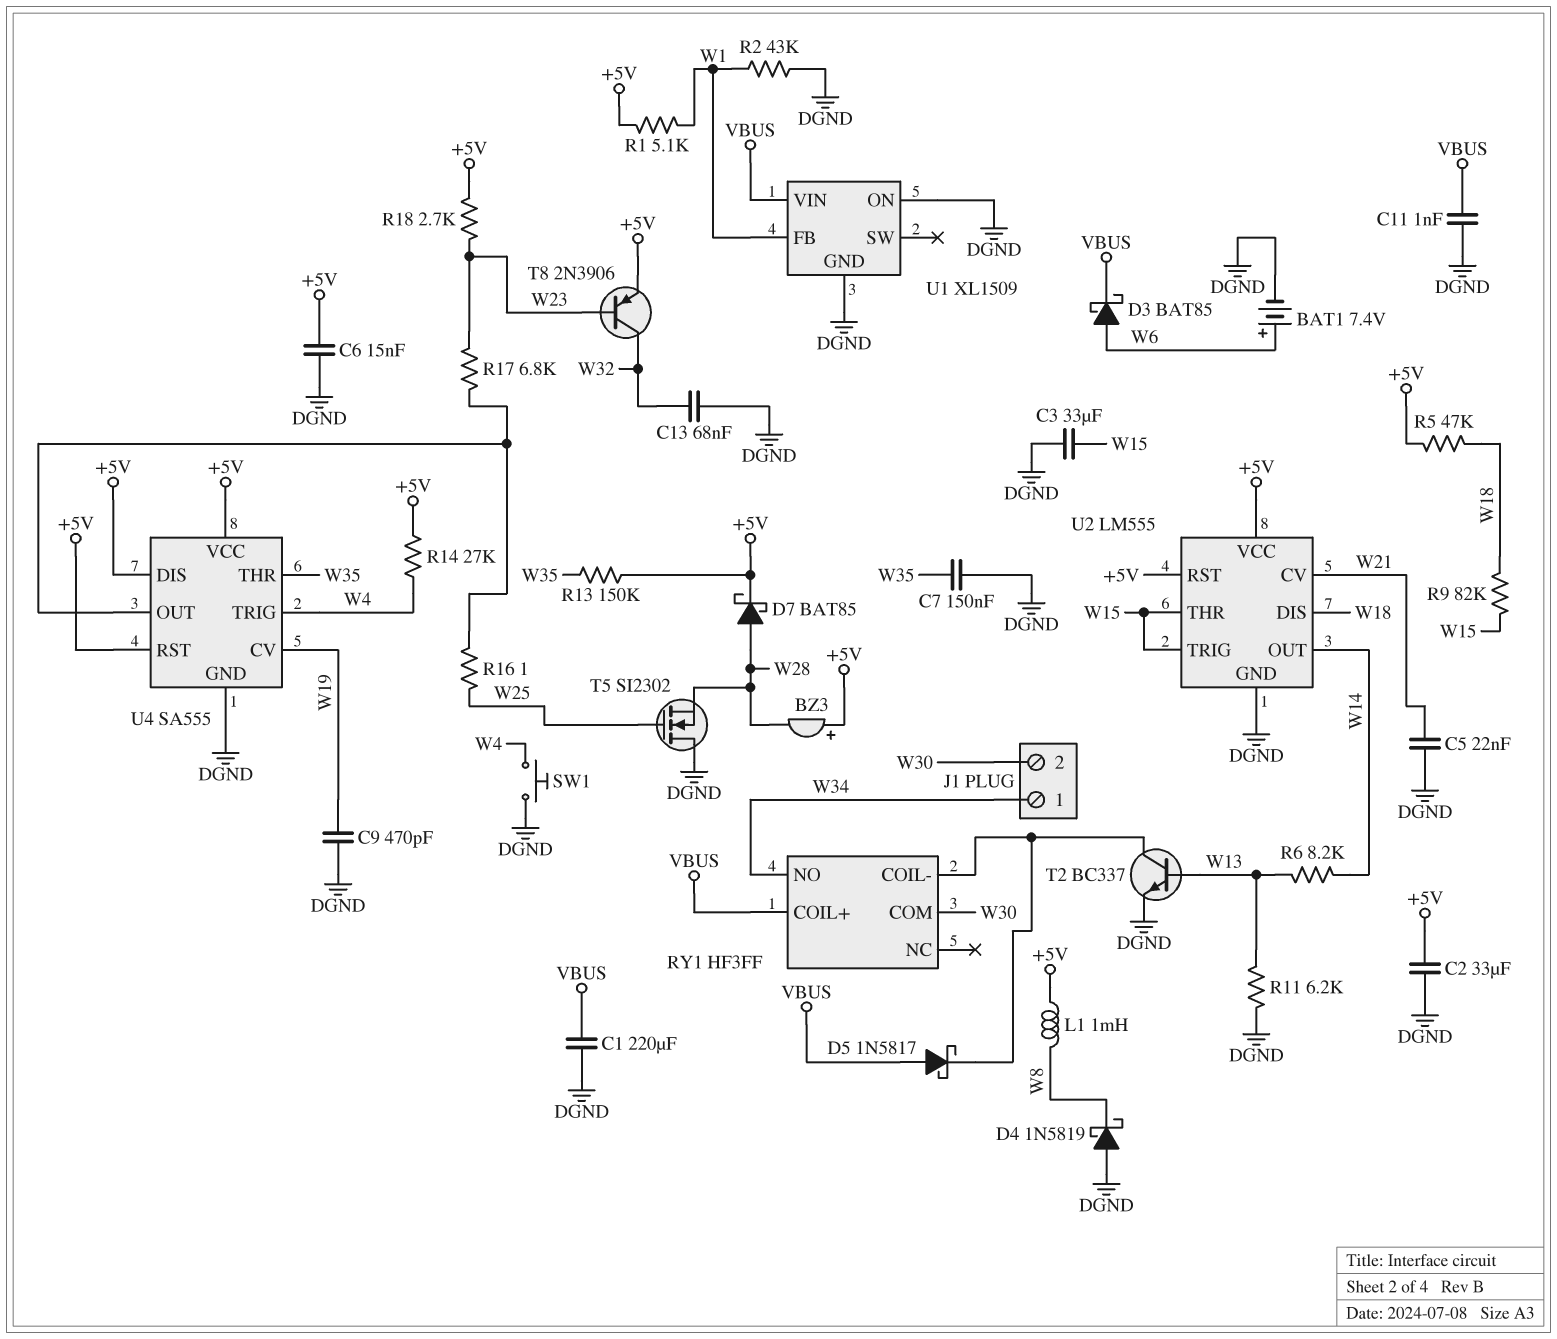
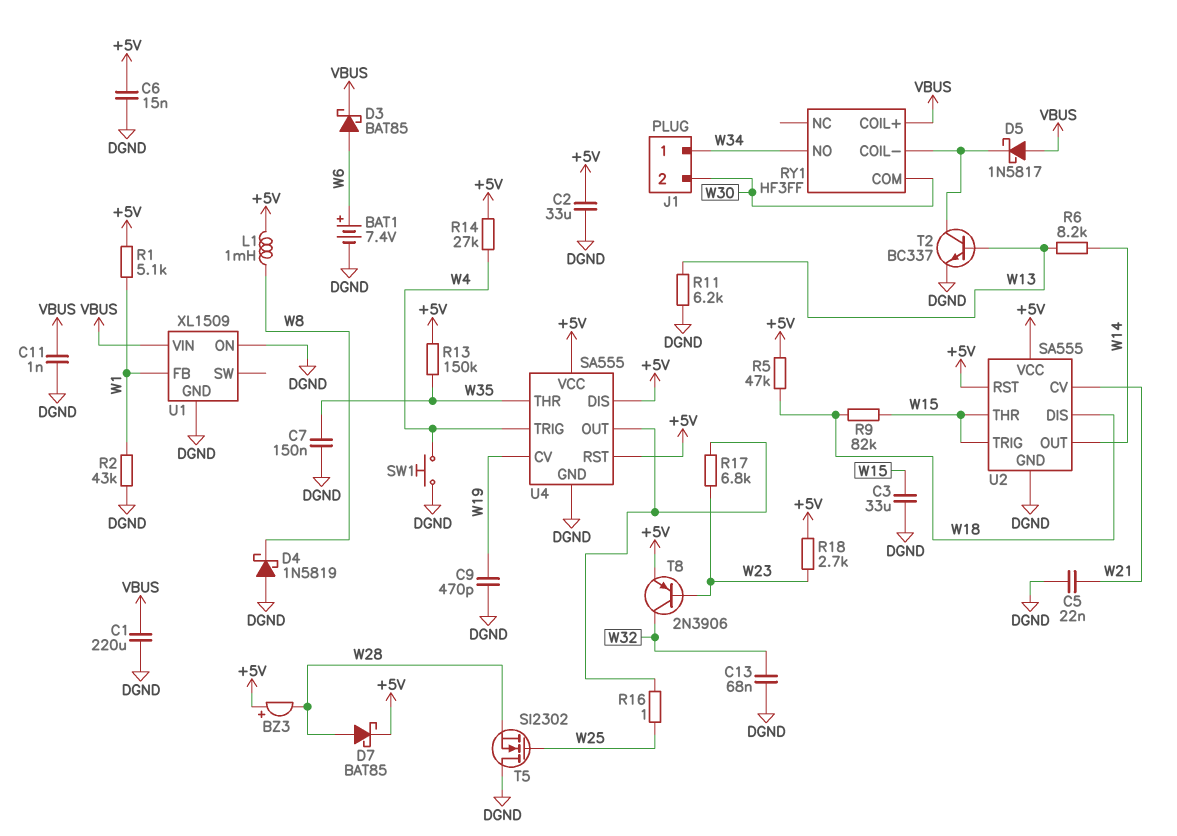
U2: LM555 -> SA555

